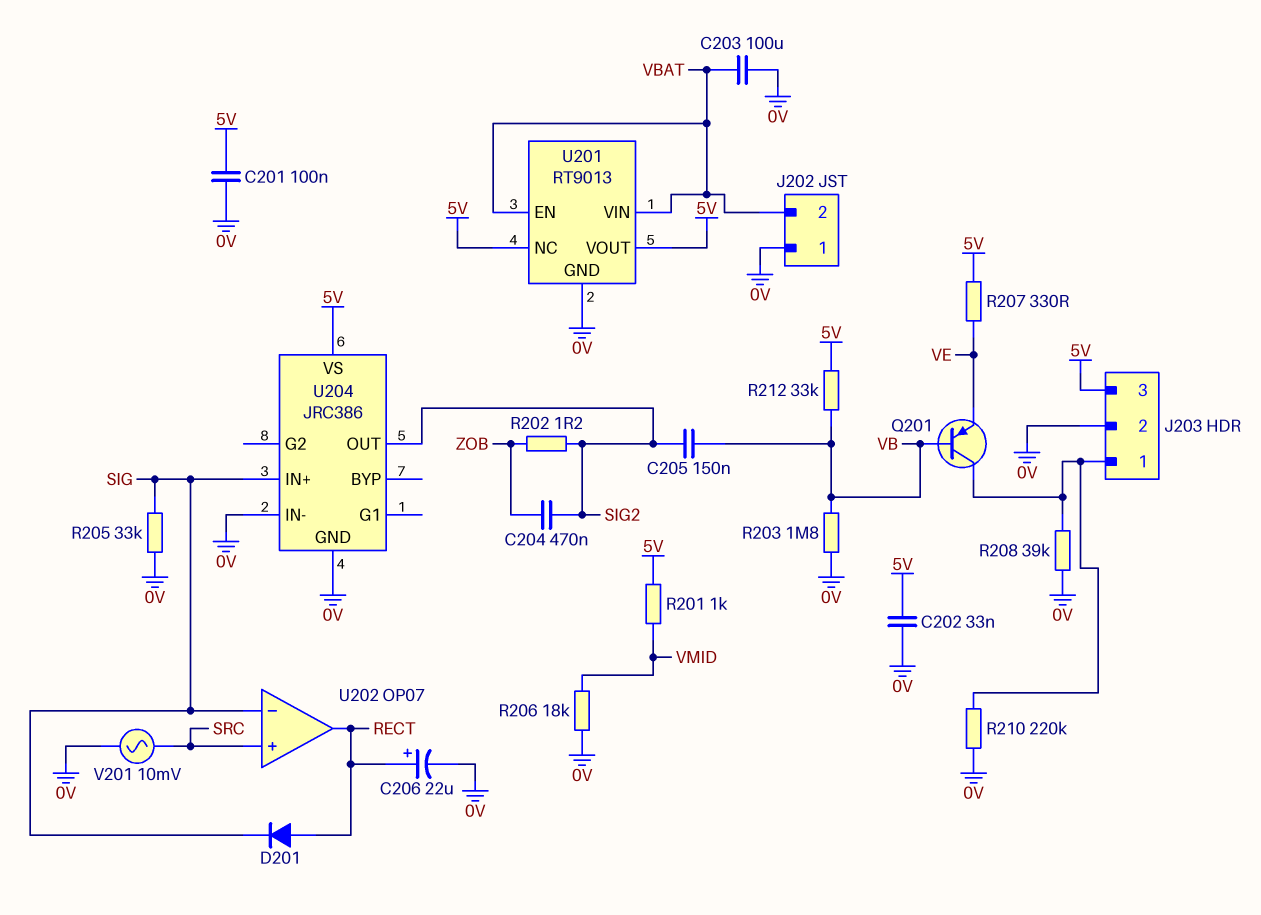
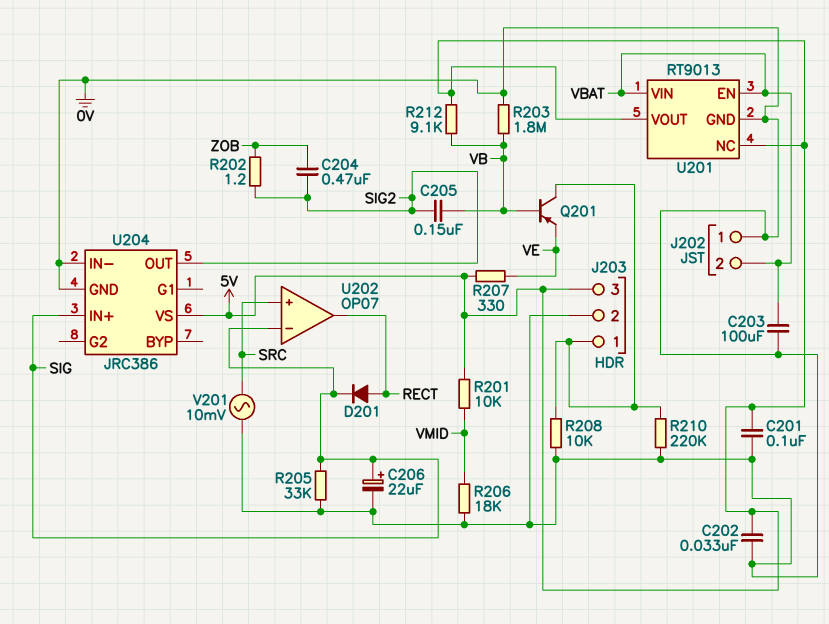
C206: 22uF (plus RECT, minus 0V) -> 22uF (plus SIG, minus 0V)
R201: 1k (5V, VMID) -> 10k (5V, VMID)
R208: 39k (0V, J203/1) -> 10k (0V, J203/1)
R212: 33k (5V, VB) -> 9.1k (5V, VB)

